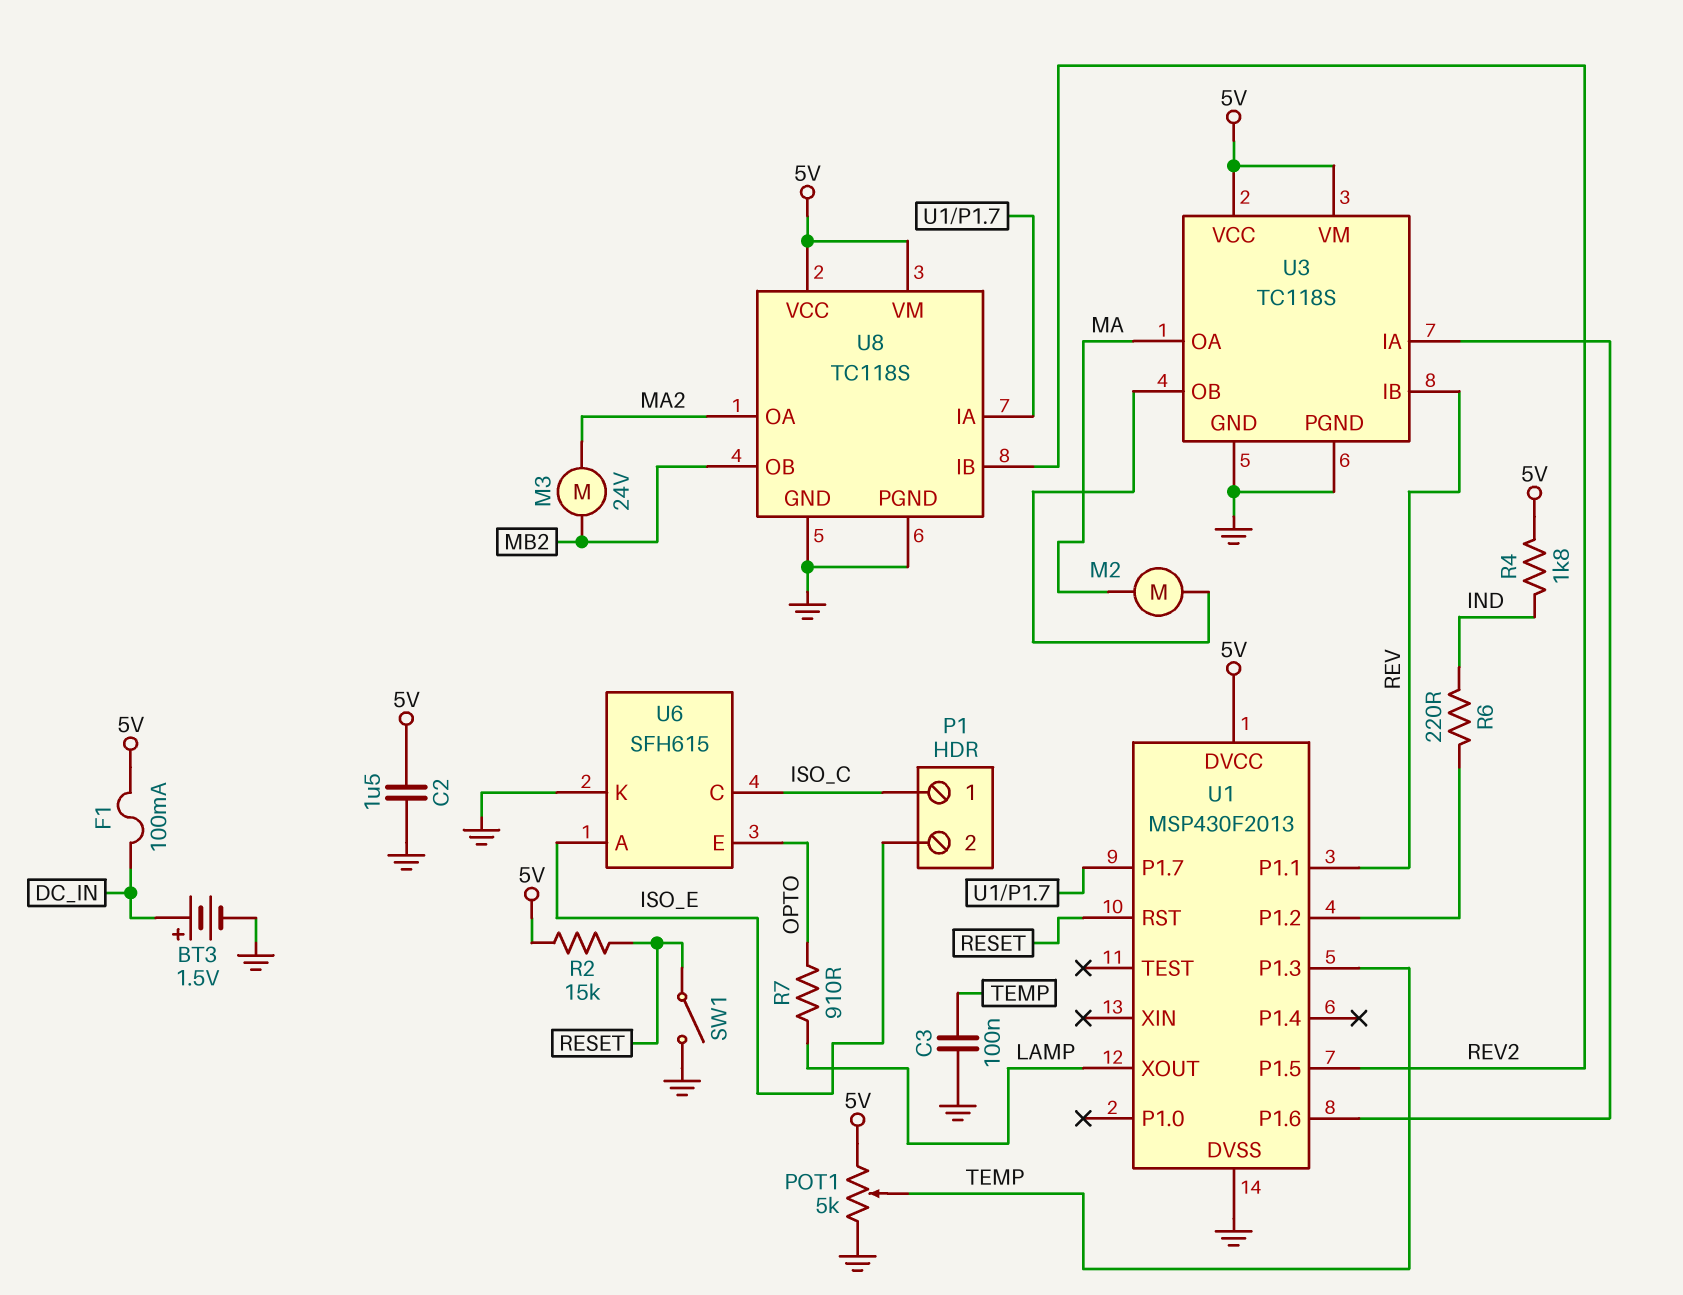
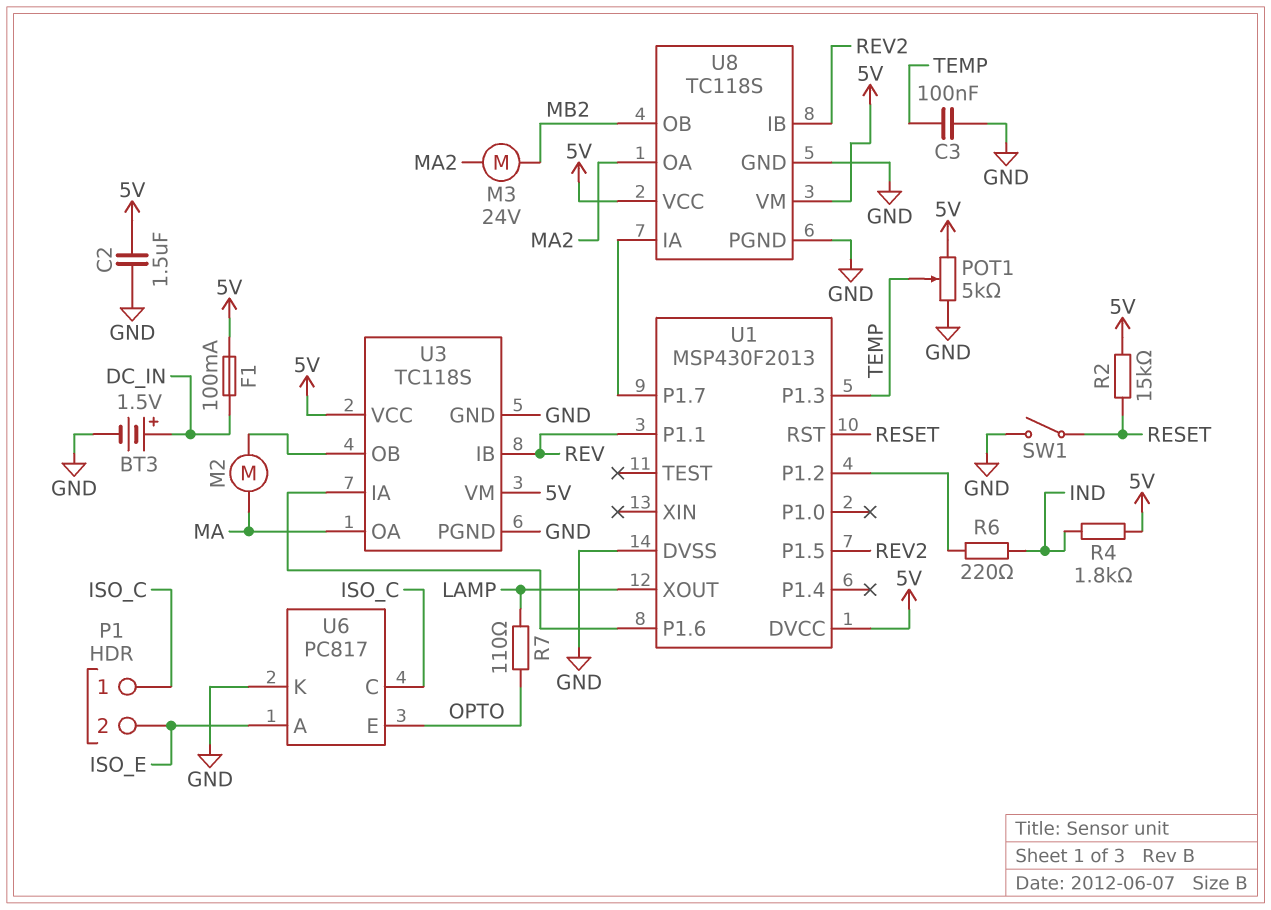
R7: 910 (LAMP, OPTO) -> 110 (LAMP, OPTO)
U6: SFH615 -> PC817

